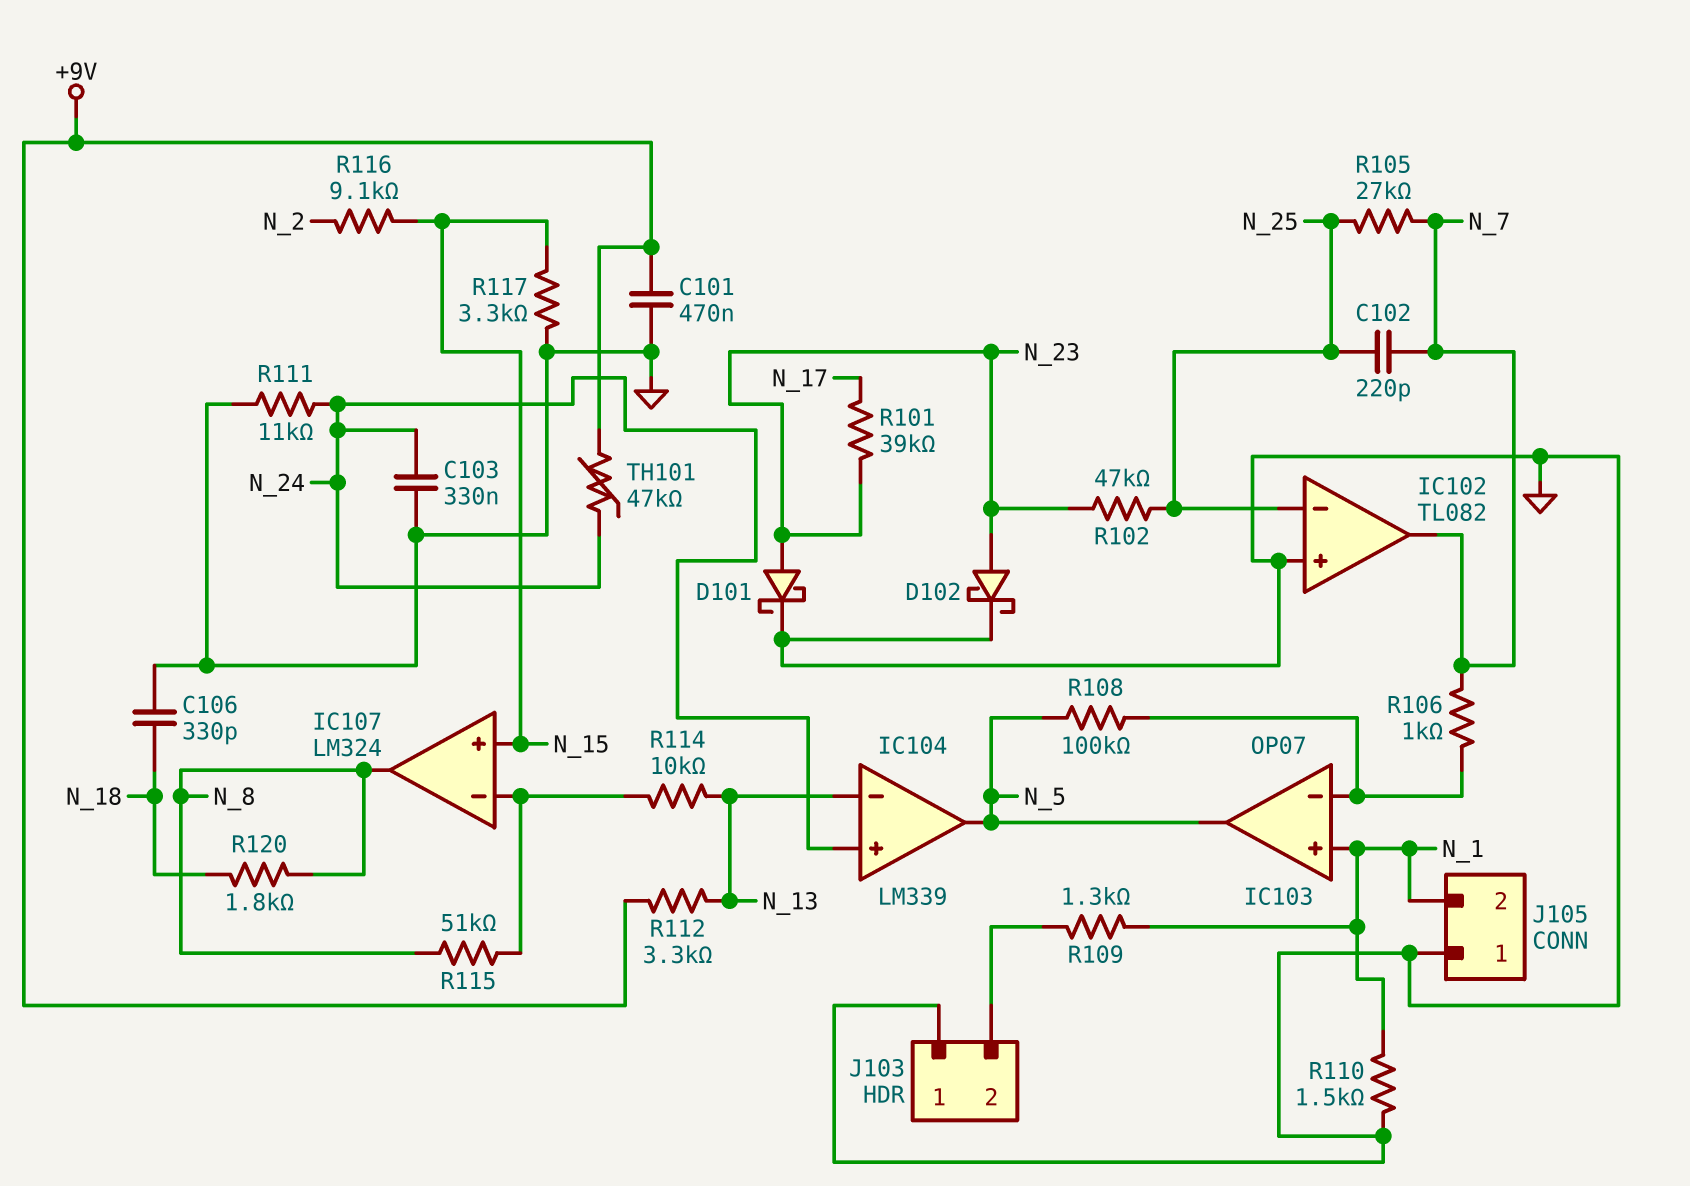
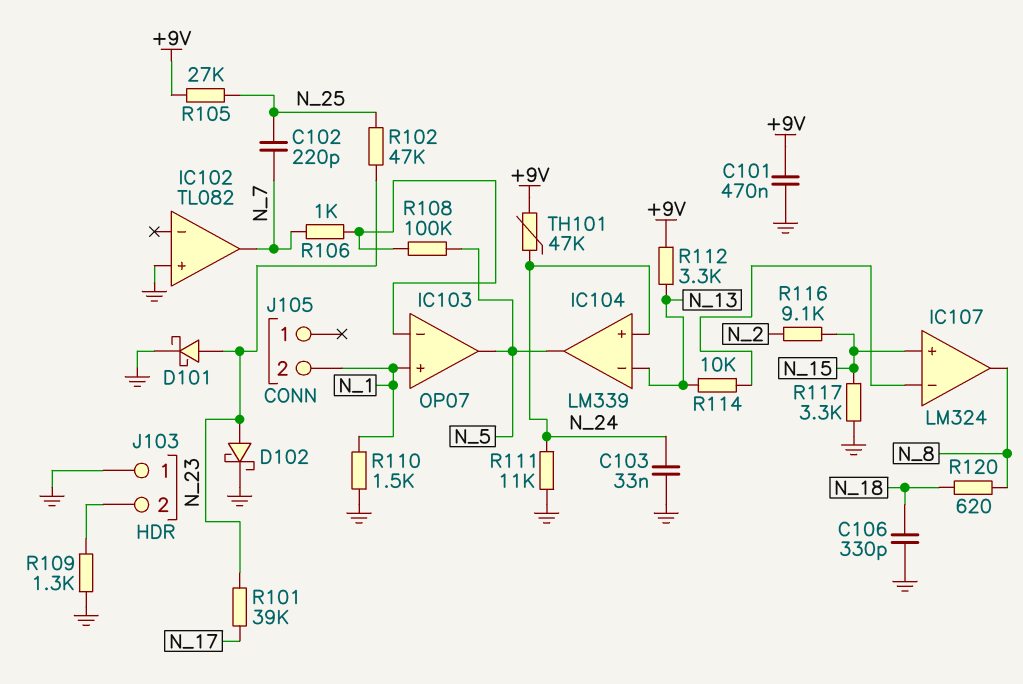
C103: 330nF (GND, N_24) -> 33nF (GND, N_24)
IC102 pin in-: N_25 -> none
J105 pin 1: GND -> none
R105: 27k (N_7, N_25) -> 27k (+9V, N_25)
R109: 1.3k (J103/2, N_1) -> 1.3k (GND, J103/2)
R115: 51k (IC107/in-, N_8) -> none
R120: 1.8k (N_8, N_18) -> 620 (N_8, N_18)

